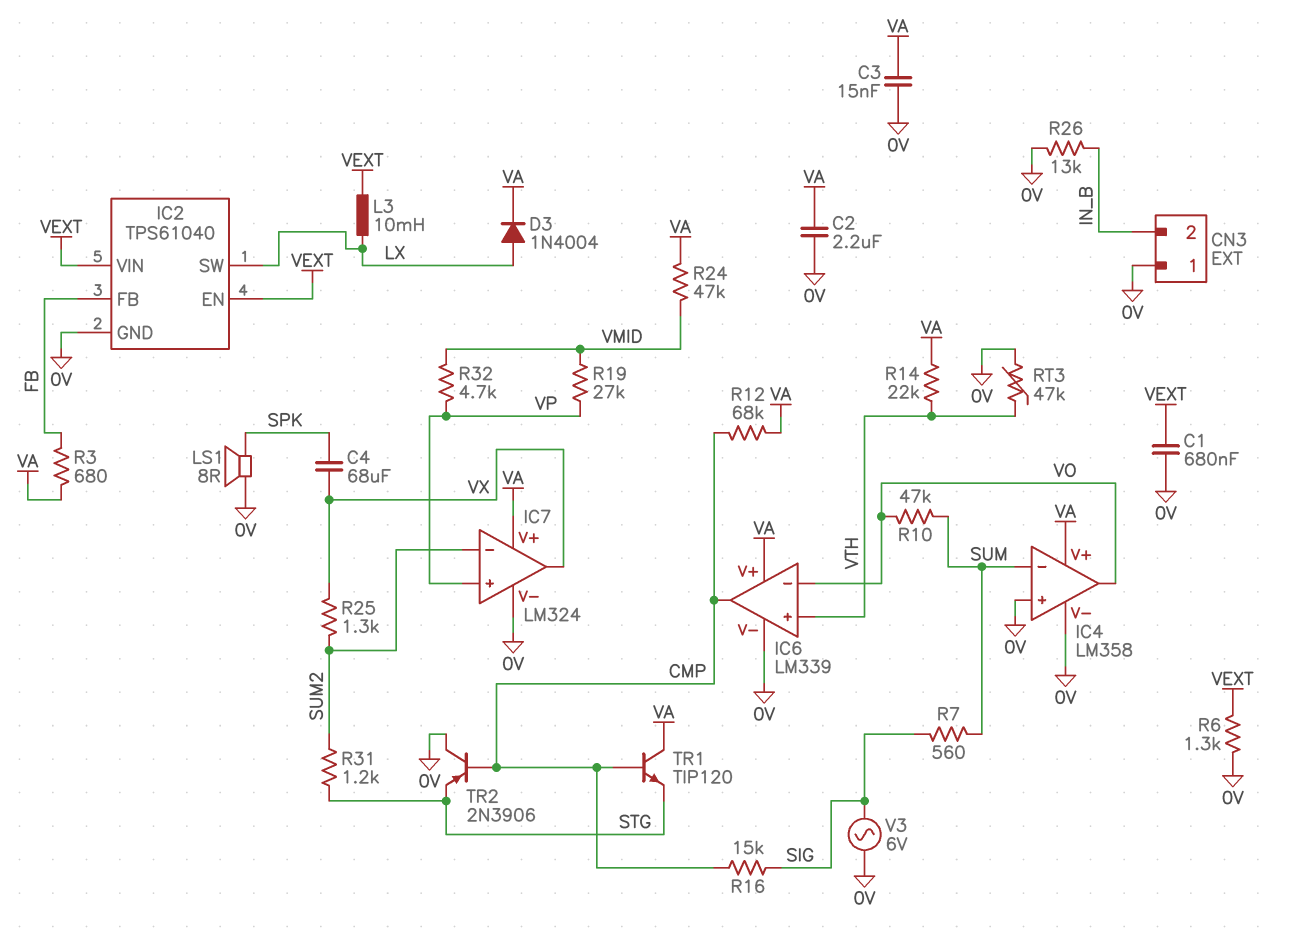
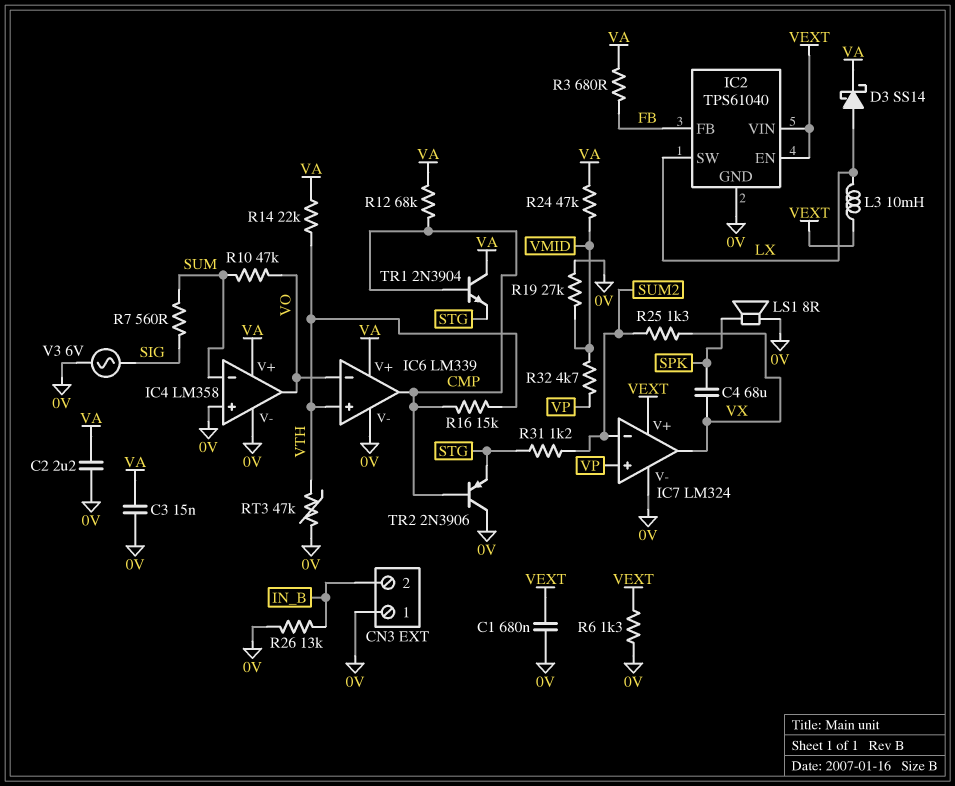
D3: diode 1N4004 (A LX, K VA) -> schottky SS14 (A LX, K VA)
IC7 pin V+: VA -> VEXT
R16: 15k (CMP, SIG) -> 15k (CMP, VTH)
R19: 27k (VMID, VP) -> 27k (0V, VMID)
TR1: NPN TIP120 (B CMP, C VA, E STG) -> NPN 2N3904 (B CMP, C VA, E STG)

